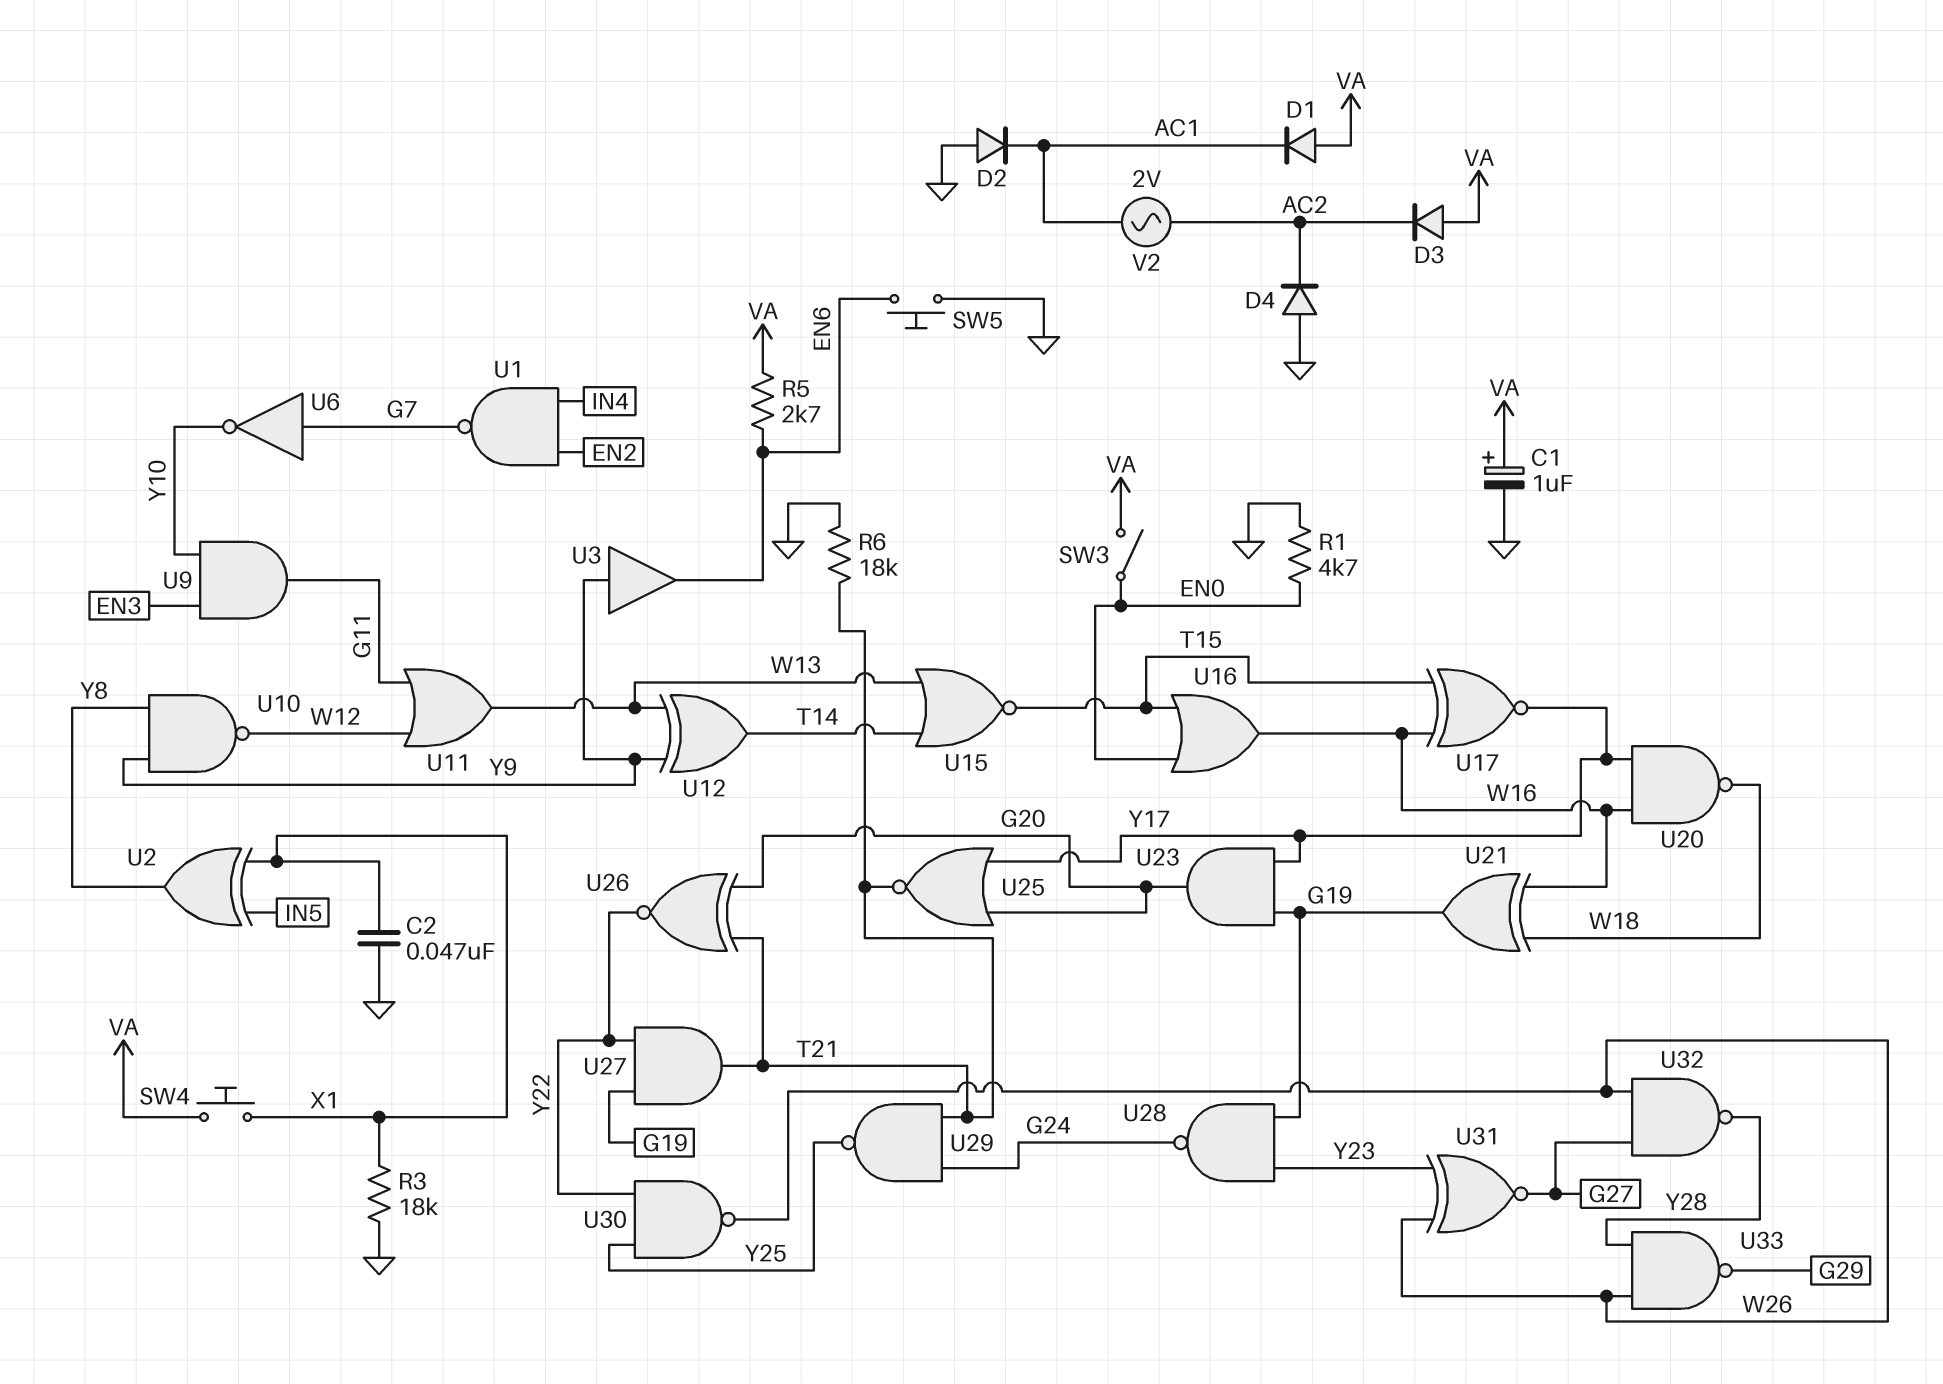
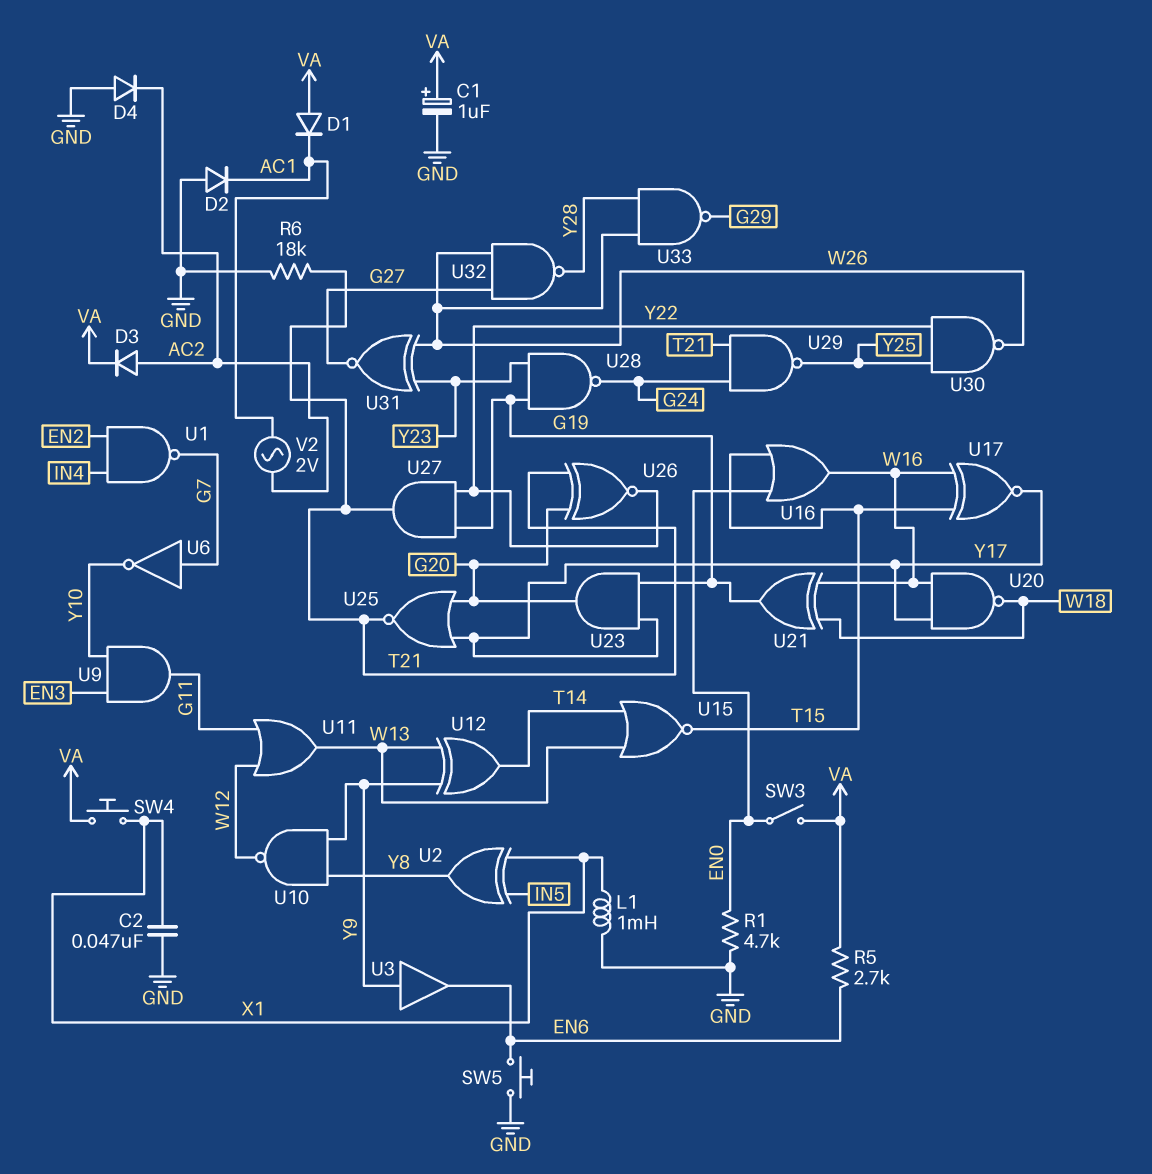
D3: diode (A VA, K AC2) -> diode (A AC2, K VA)
L1: none -> 1mH (GND, X1)
R3: 18k (GND, X1) -> none

